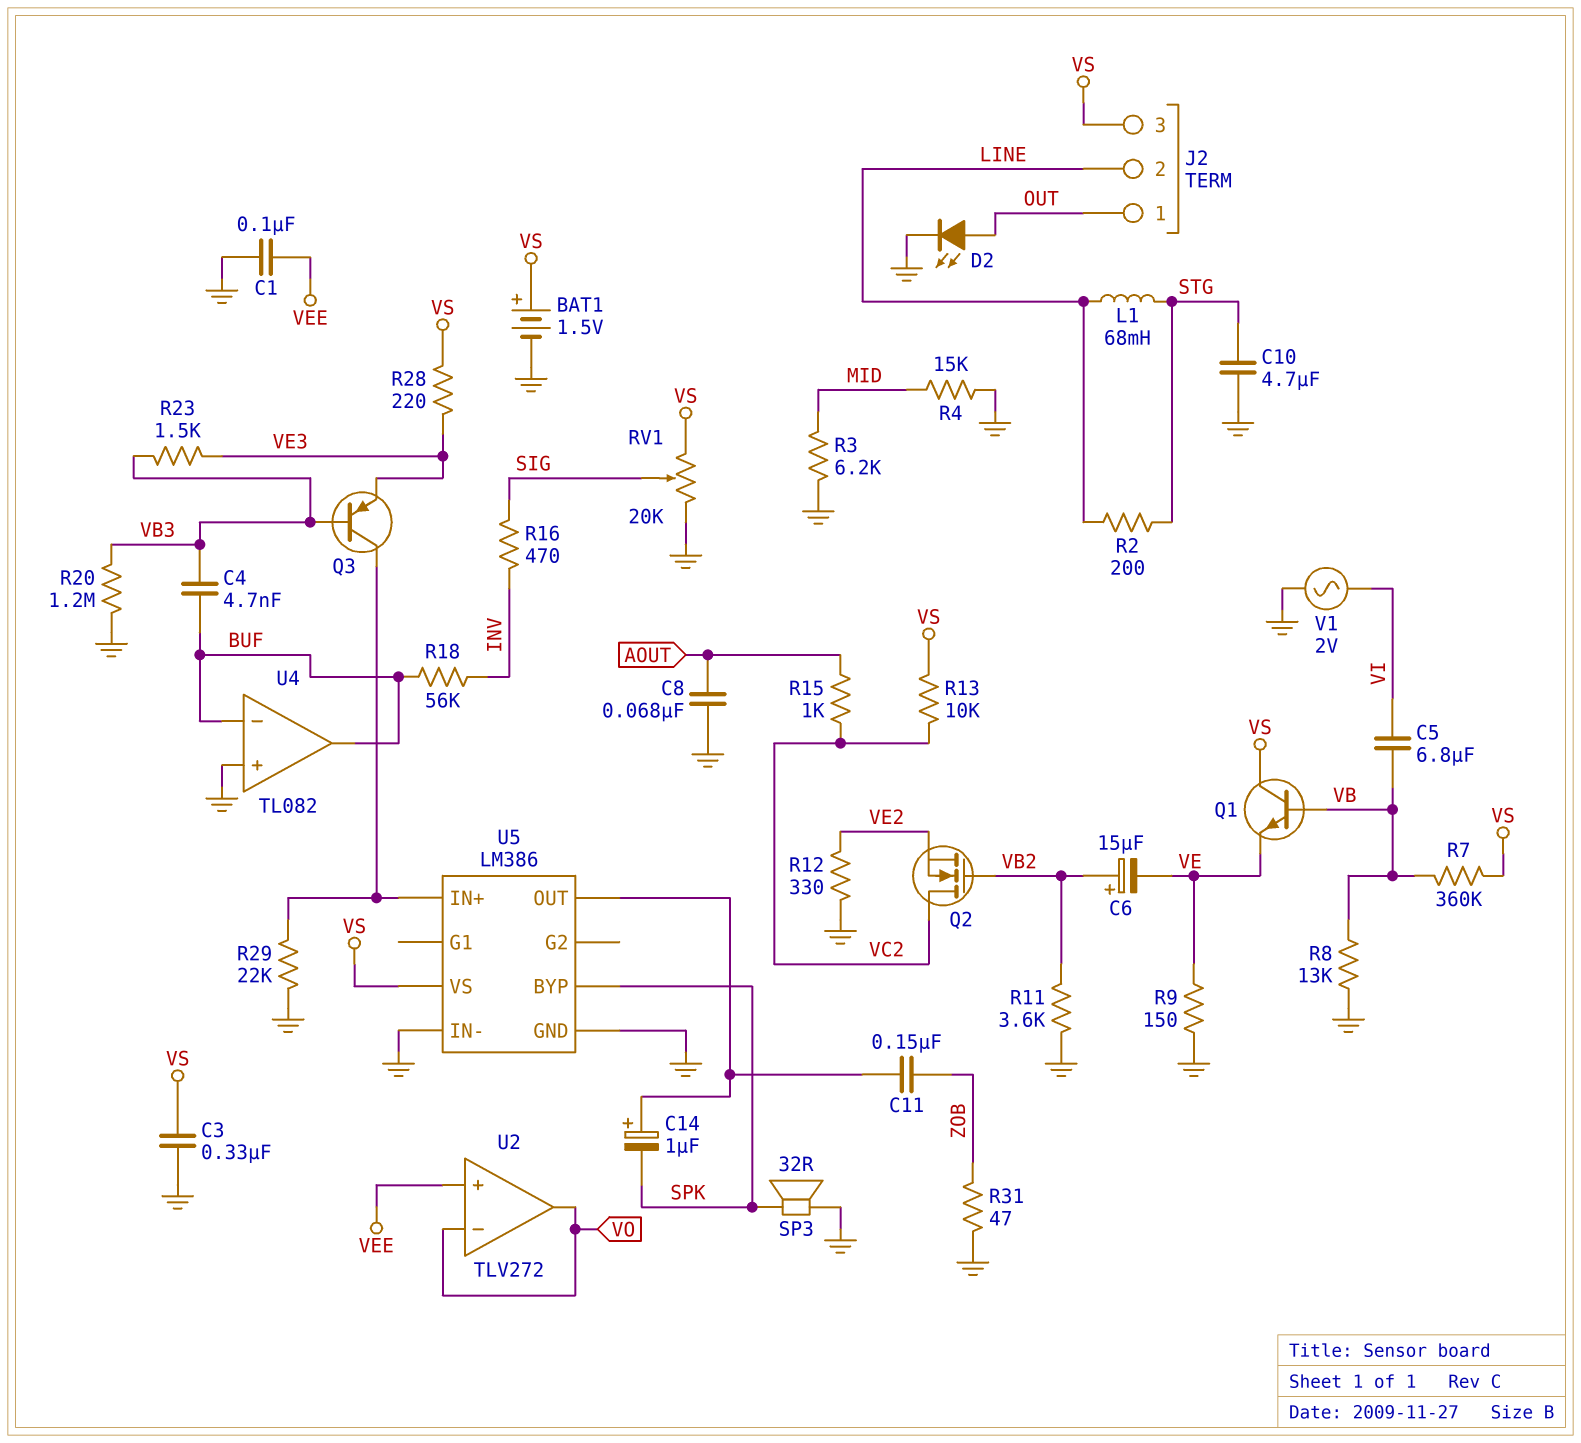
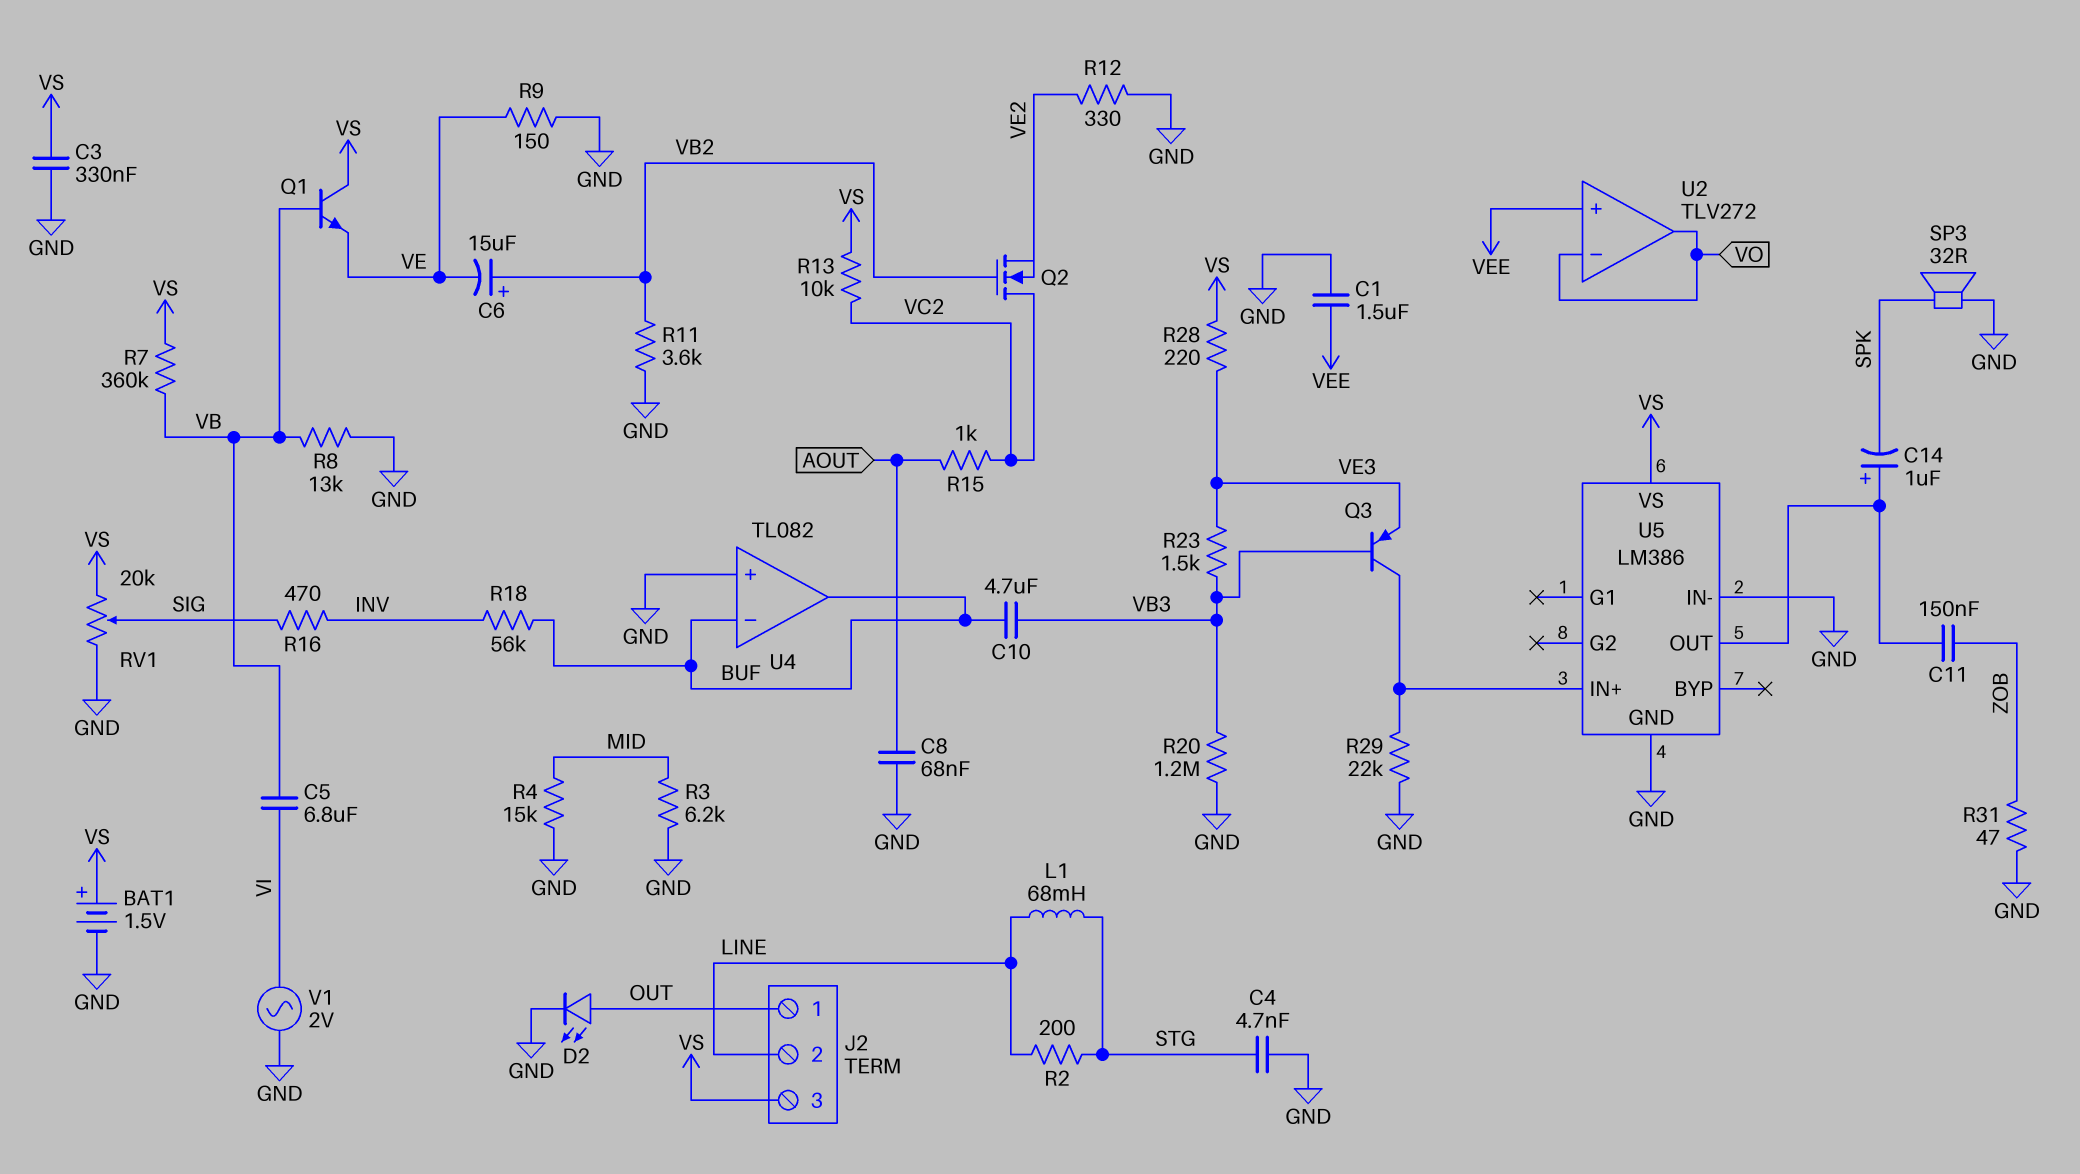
C1: 100nF (GND, VEE) -> 1.5uF (GND, VEE)
C4: 4.7nF (BUF, VB3) -> 4.7nF (GND, STG)
C10: 4.7uF (GND, STG) -> 4.7uF (BUF, VB3)
U5 pin BYP: SPK -> none

